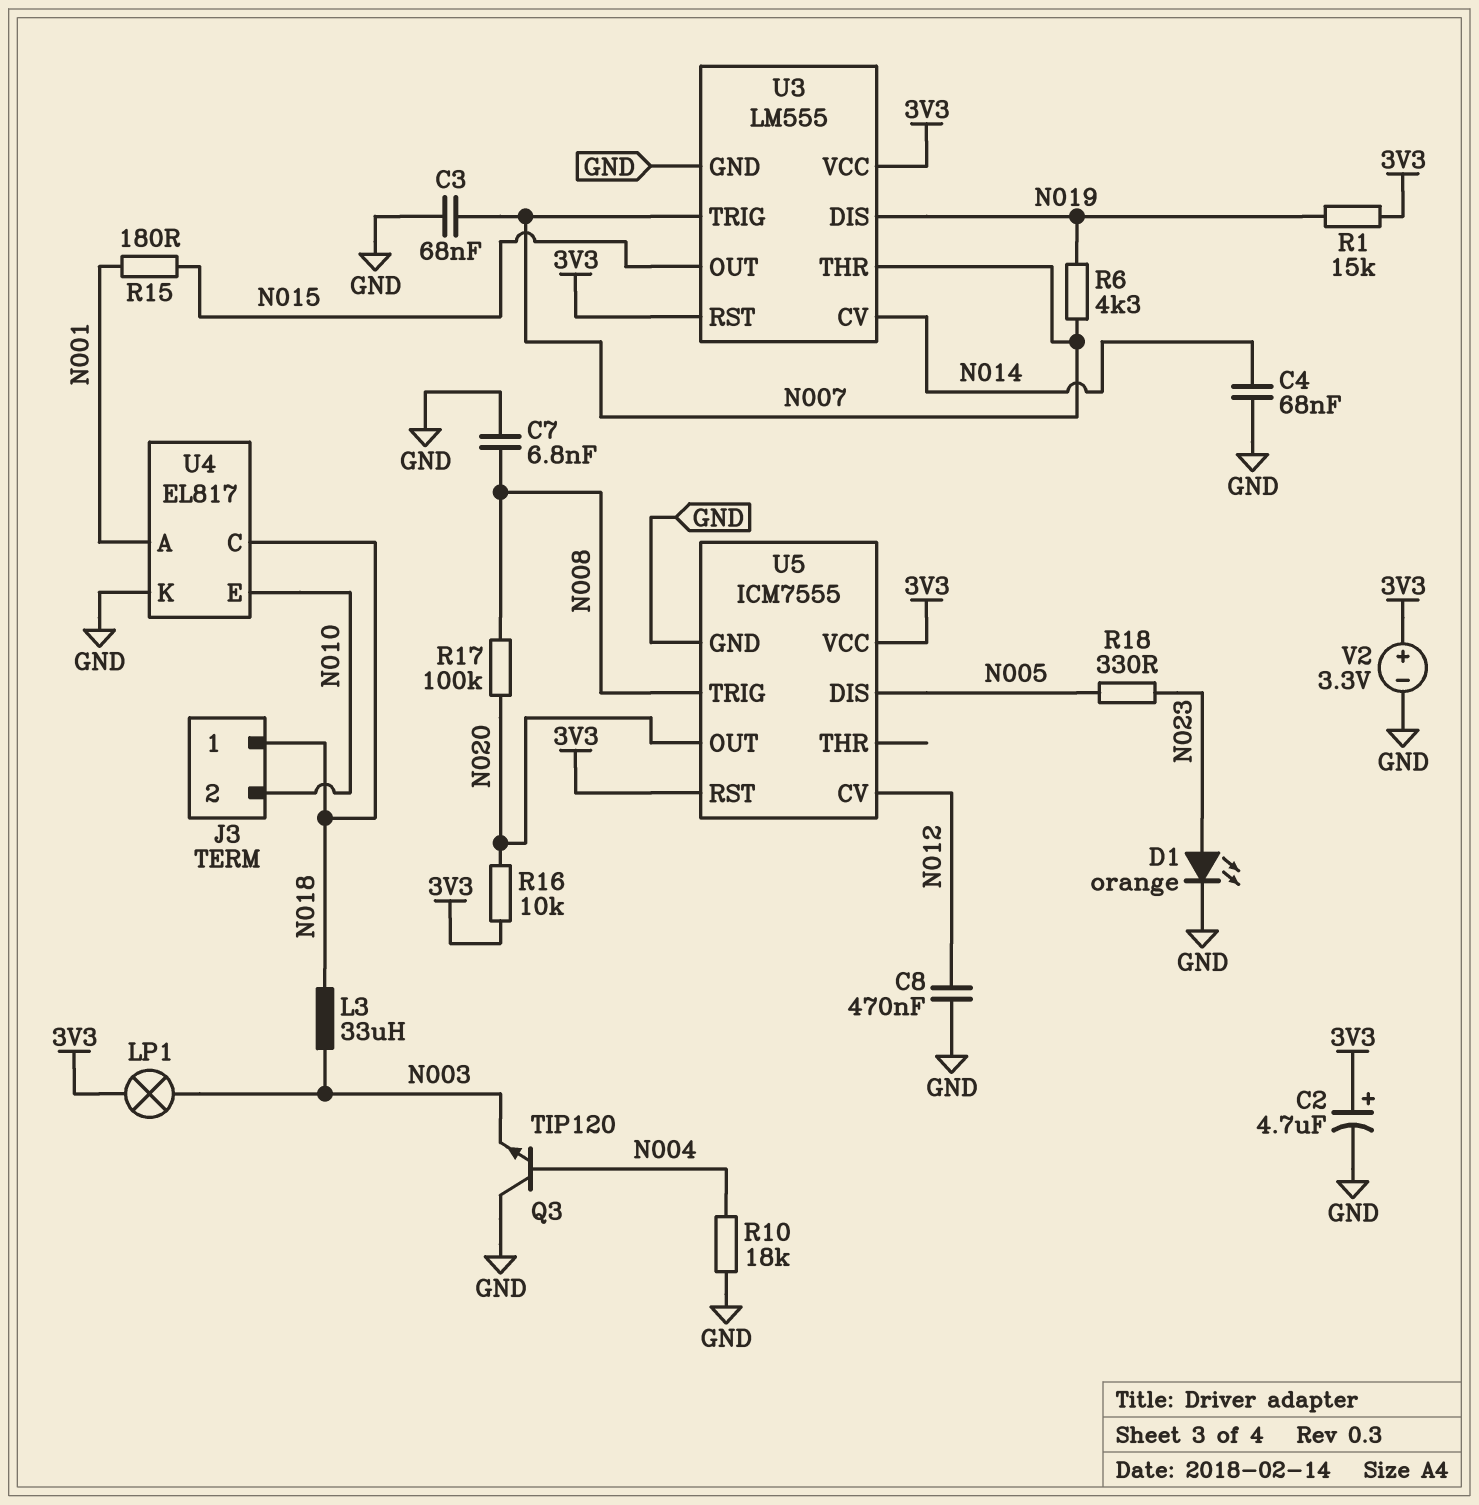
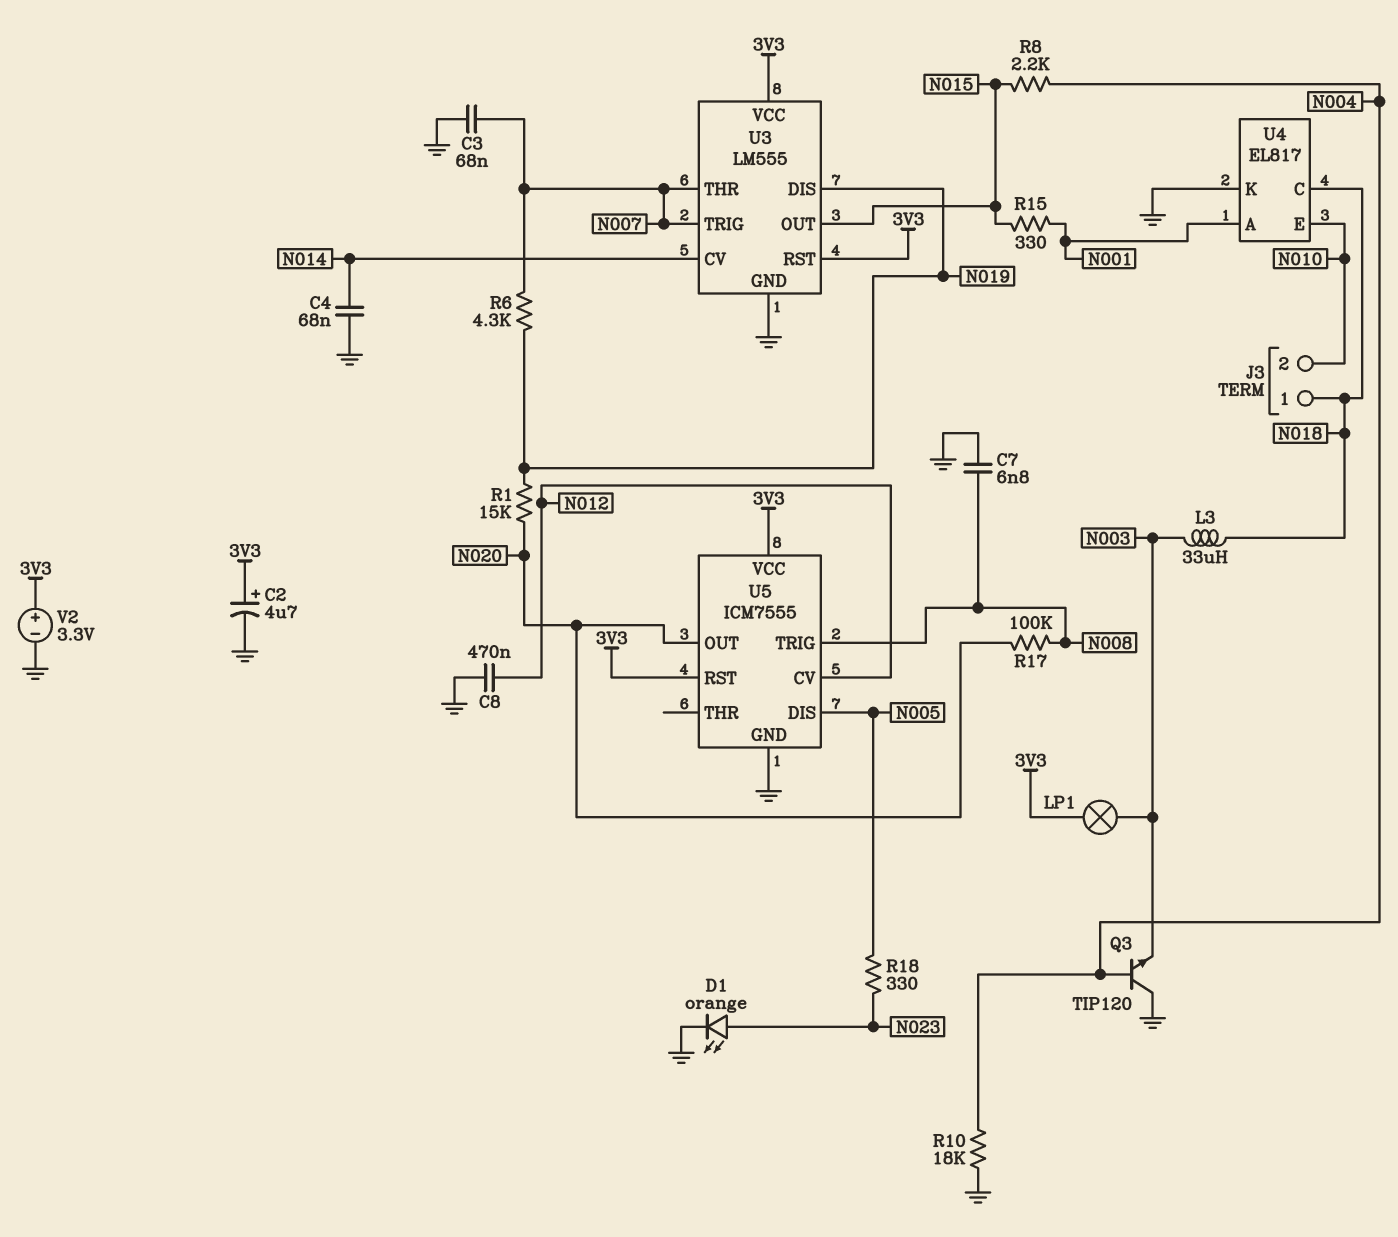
R1: 15k (3V3, N019) -> 15k (N019, N020)
R8: none -> 2.2k (N004, N015)
R15: 180 (N001, N015) -> 330 (N001, N015)
R16: 10k (3V3, N020) -> none

